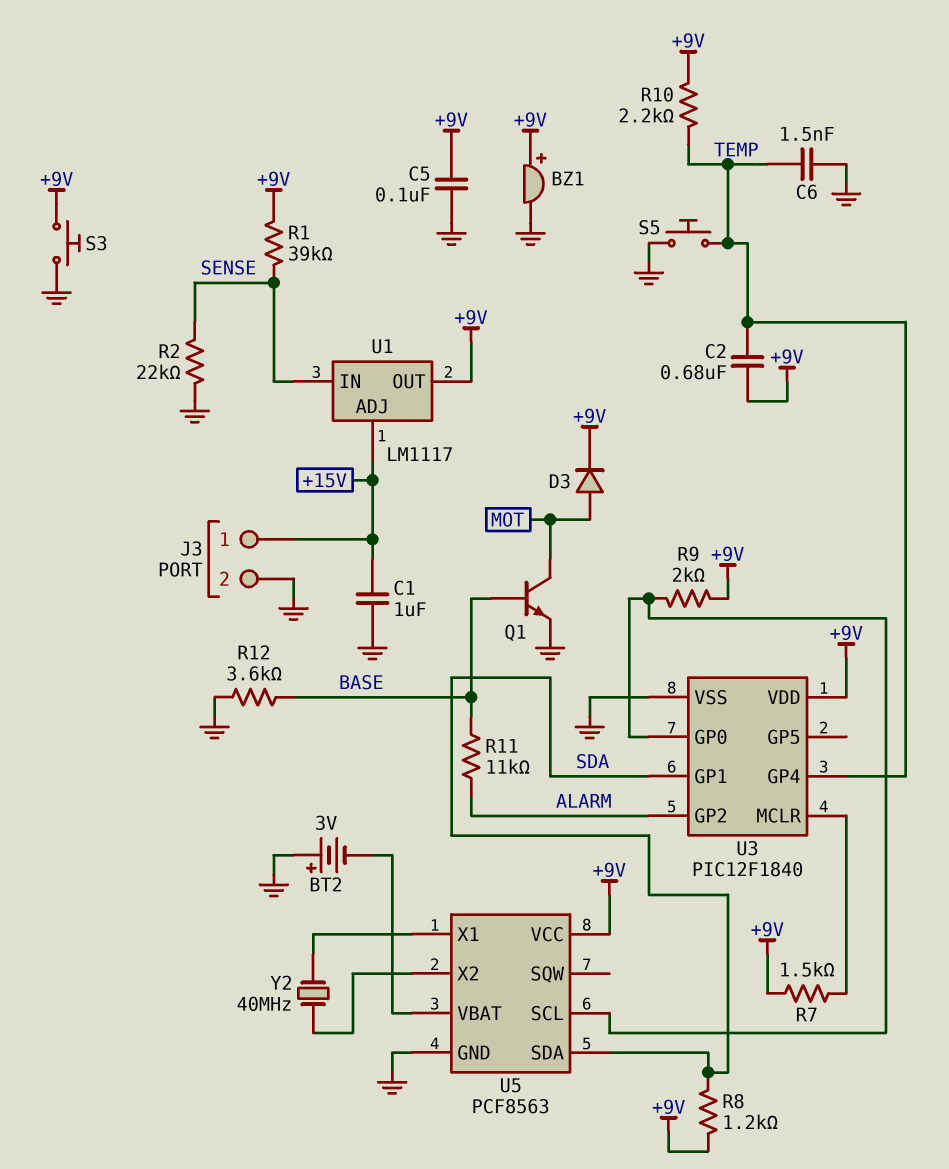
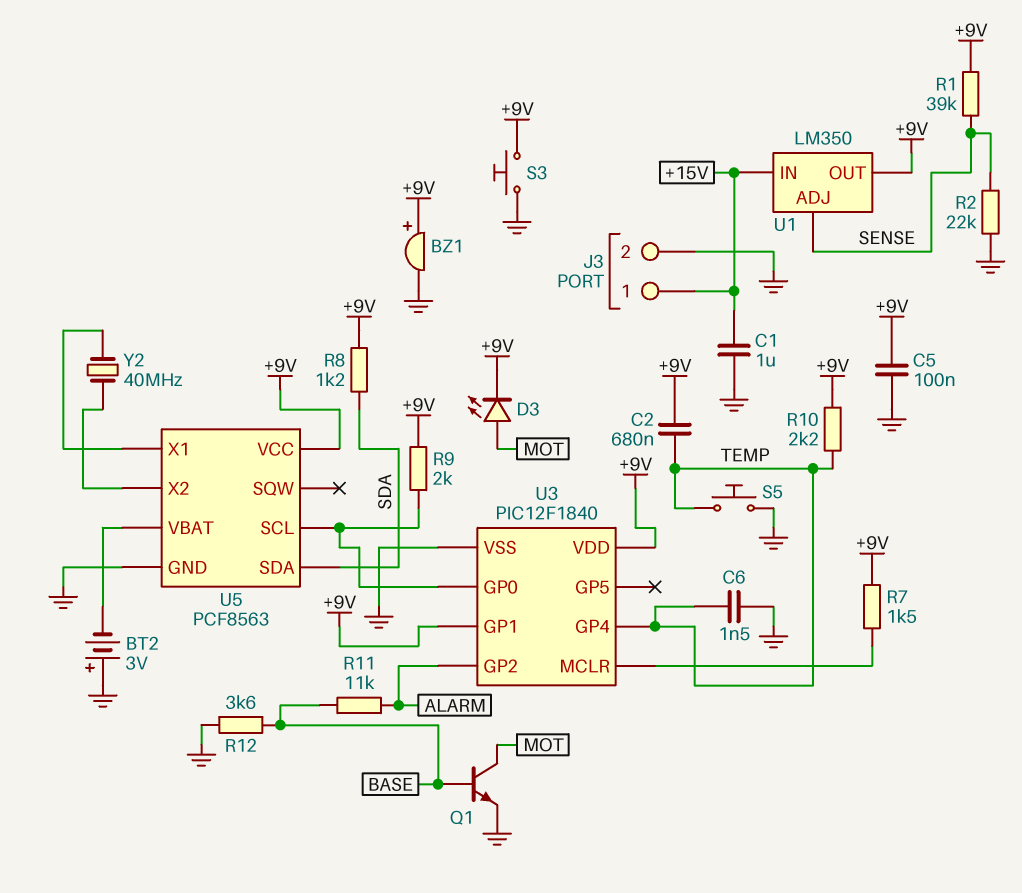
D3: diode (A MOT, K +9V) -> LED (A MOT, K +9V)
U1: LM1117 -> LM350
U1 pin ADJ: +15V -> SENSE
U1 pin IN: SENSE -> +15V
U3 pin GP1: SDA -> +9V

